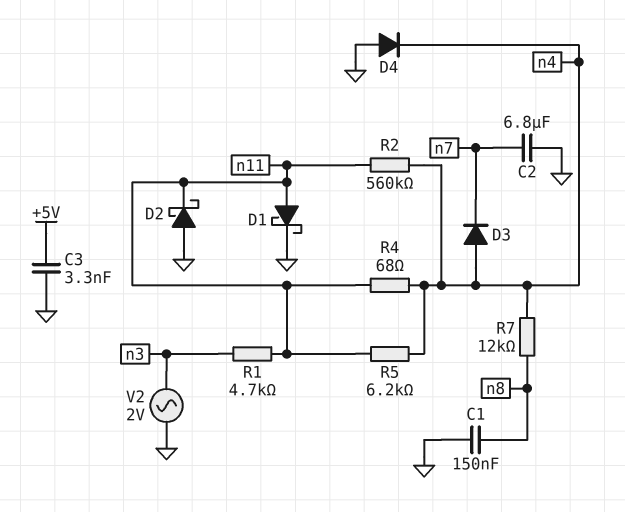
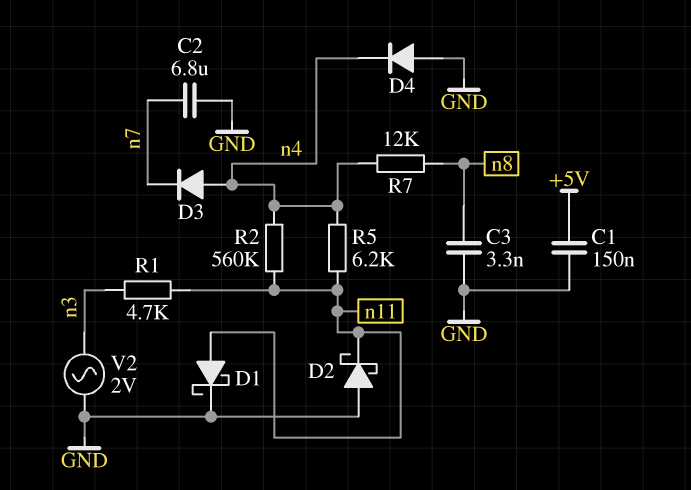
C1: 150nF (GND, n8) -> 150nF (+5V, GND)
C3: 3.3nF (+5V, GND) -> 3.3nF (GND, n8)
R4: 68 (n4, n11) -> none

